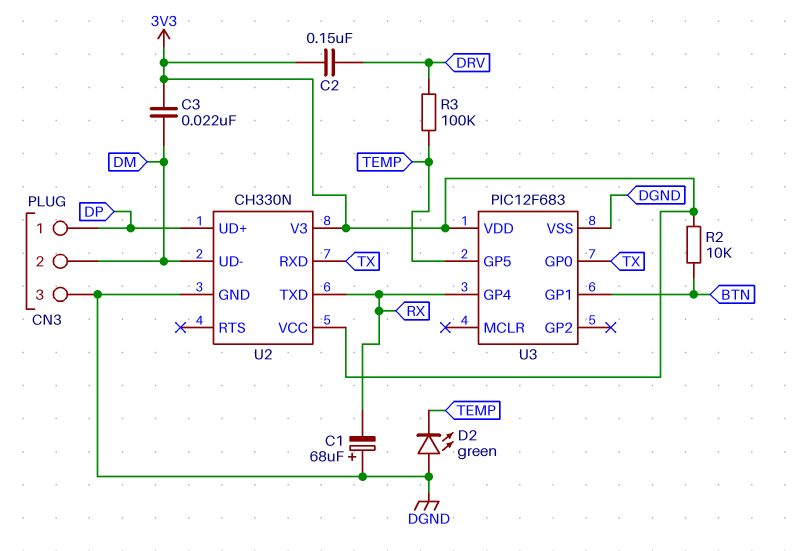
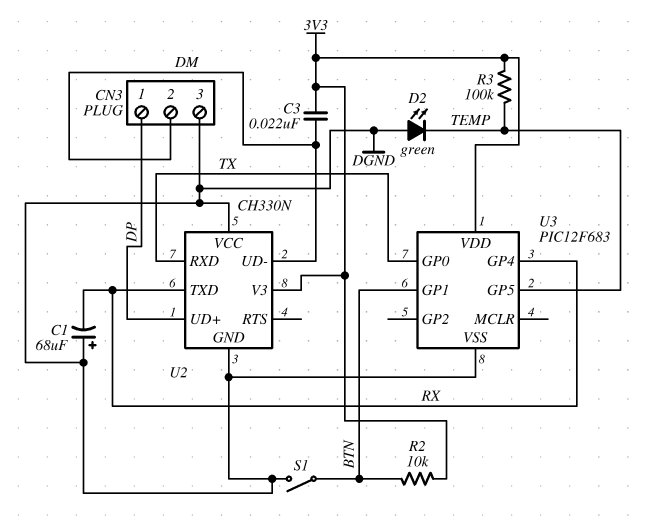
C2: 150nF (3V3, DRV) -> none
R3: 100k (DRV, TEMP) -> 100k (3V3, TEMP)
S1: none -> switch (BTN, DGND)
U2 pin VCC: 3V3 -> DGND

